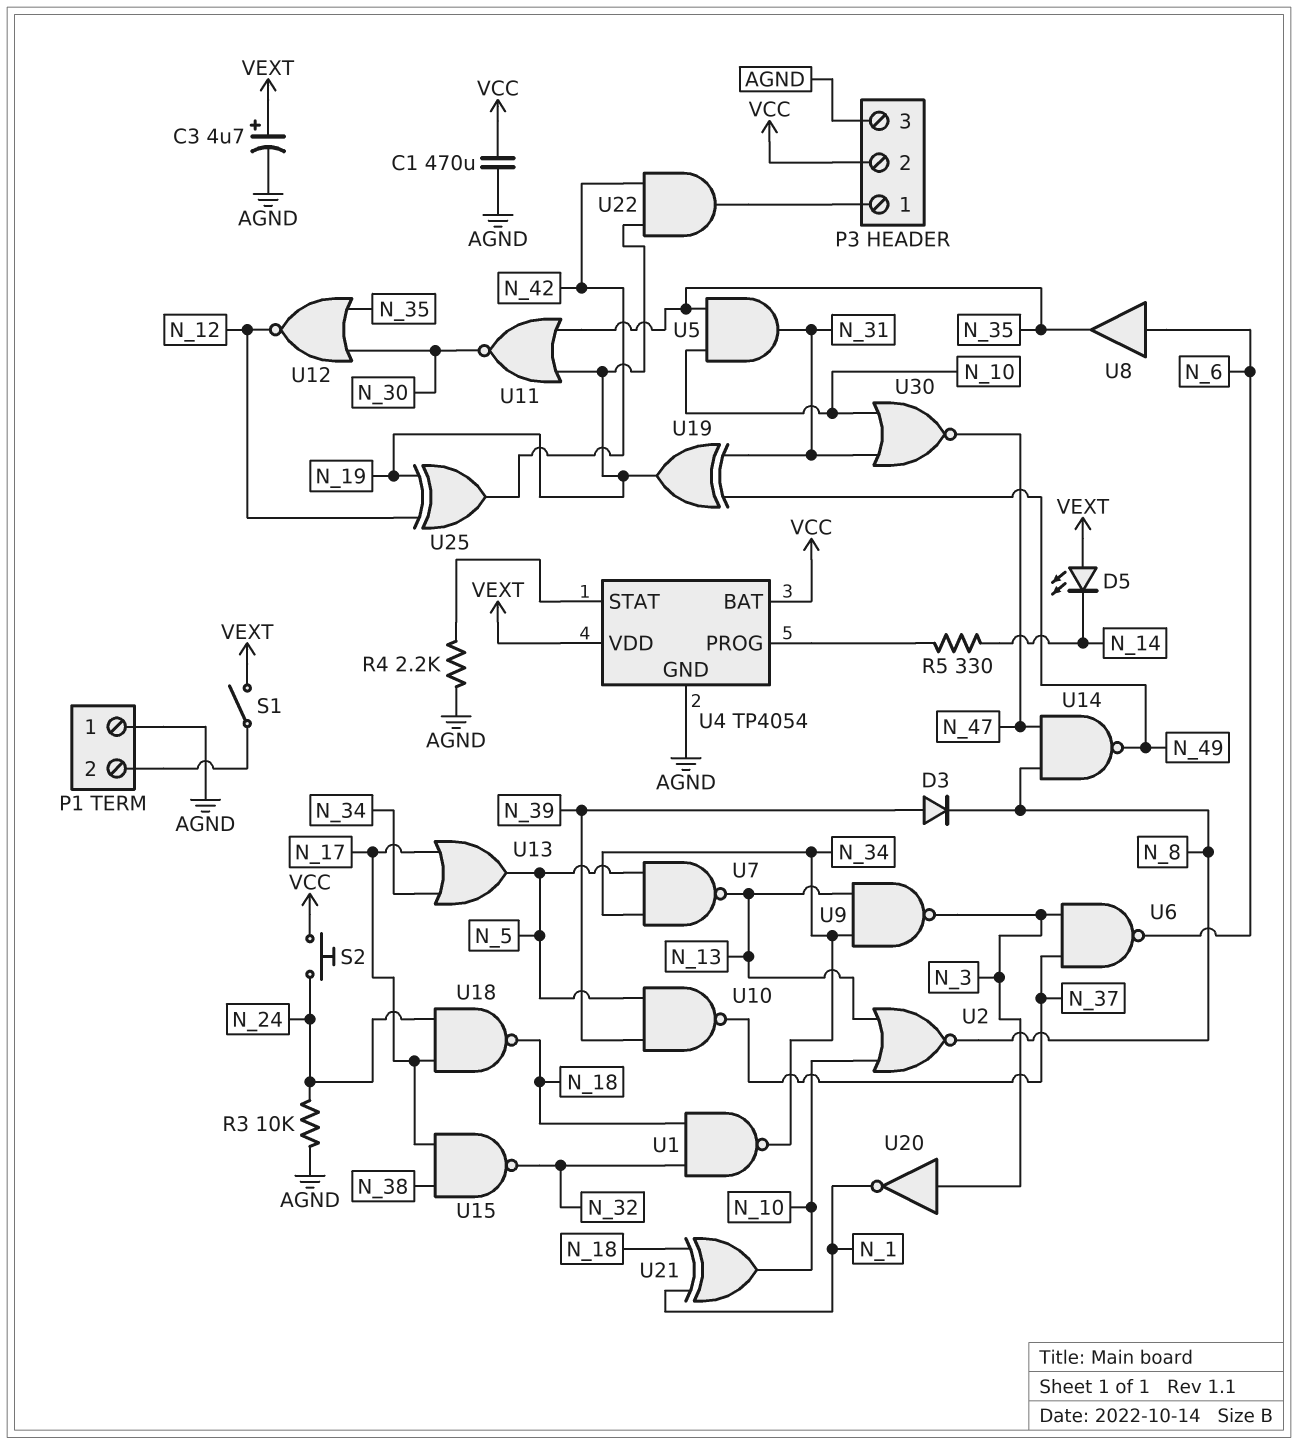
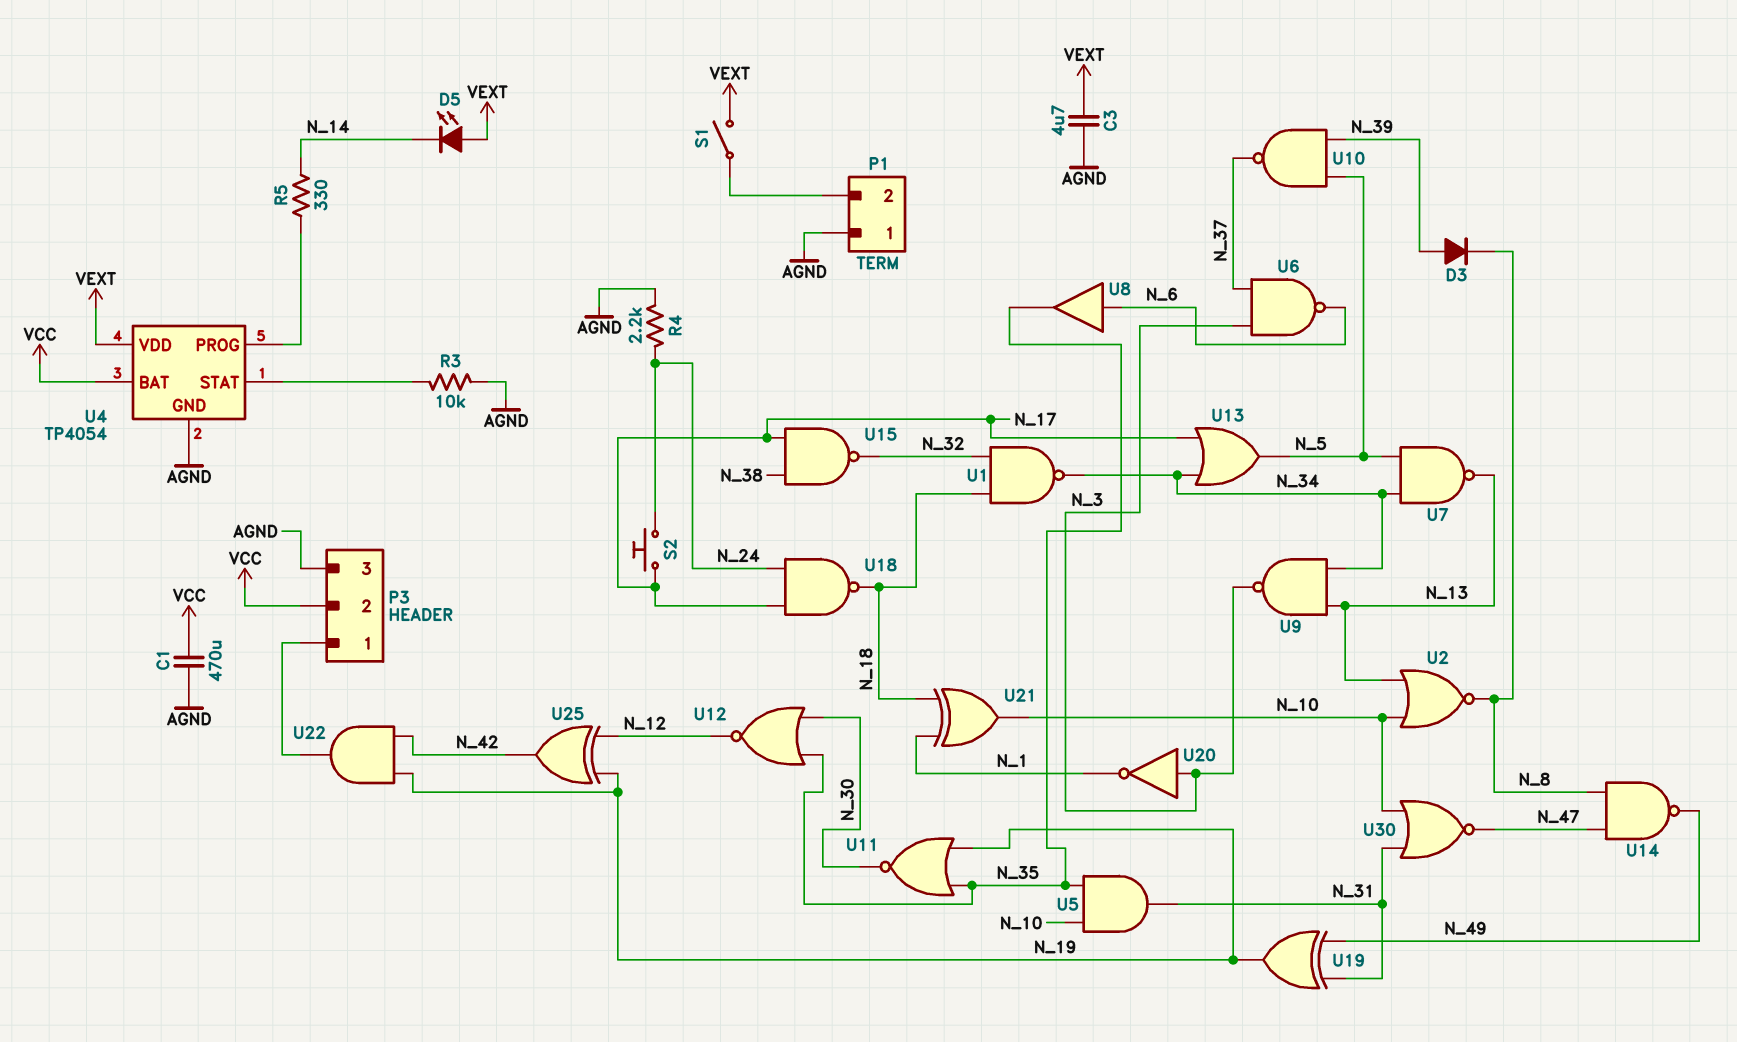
C3: 4.7uF (plus VEXT, minus AGND) -> 4.7uF (AGND, VEXT)
R3: 10k (AGND, N_24) -> 10k (AGND, U4/STAT)
R4: 2.2k (AGND, U4/STAT) -> 2.2k (AGND, N_24)
S2: button (N_24, VCC) -> button (N_17, N_24)

